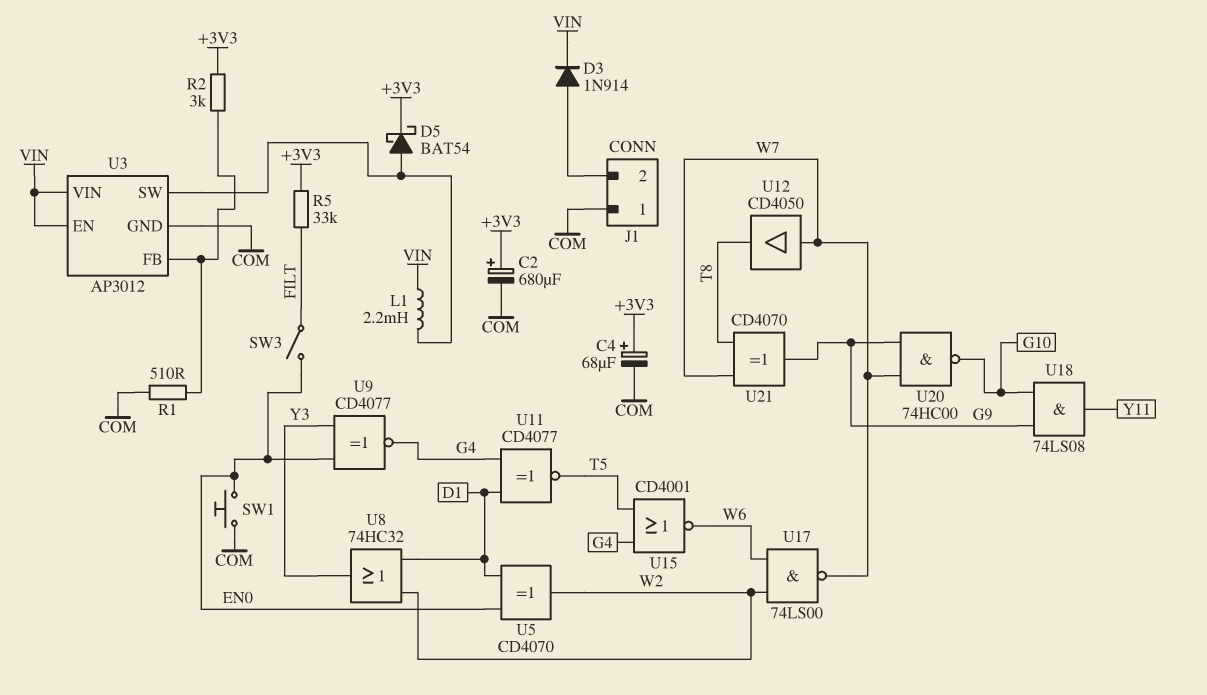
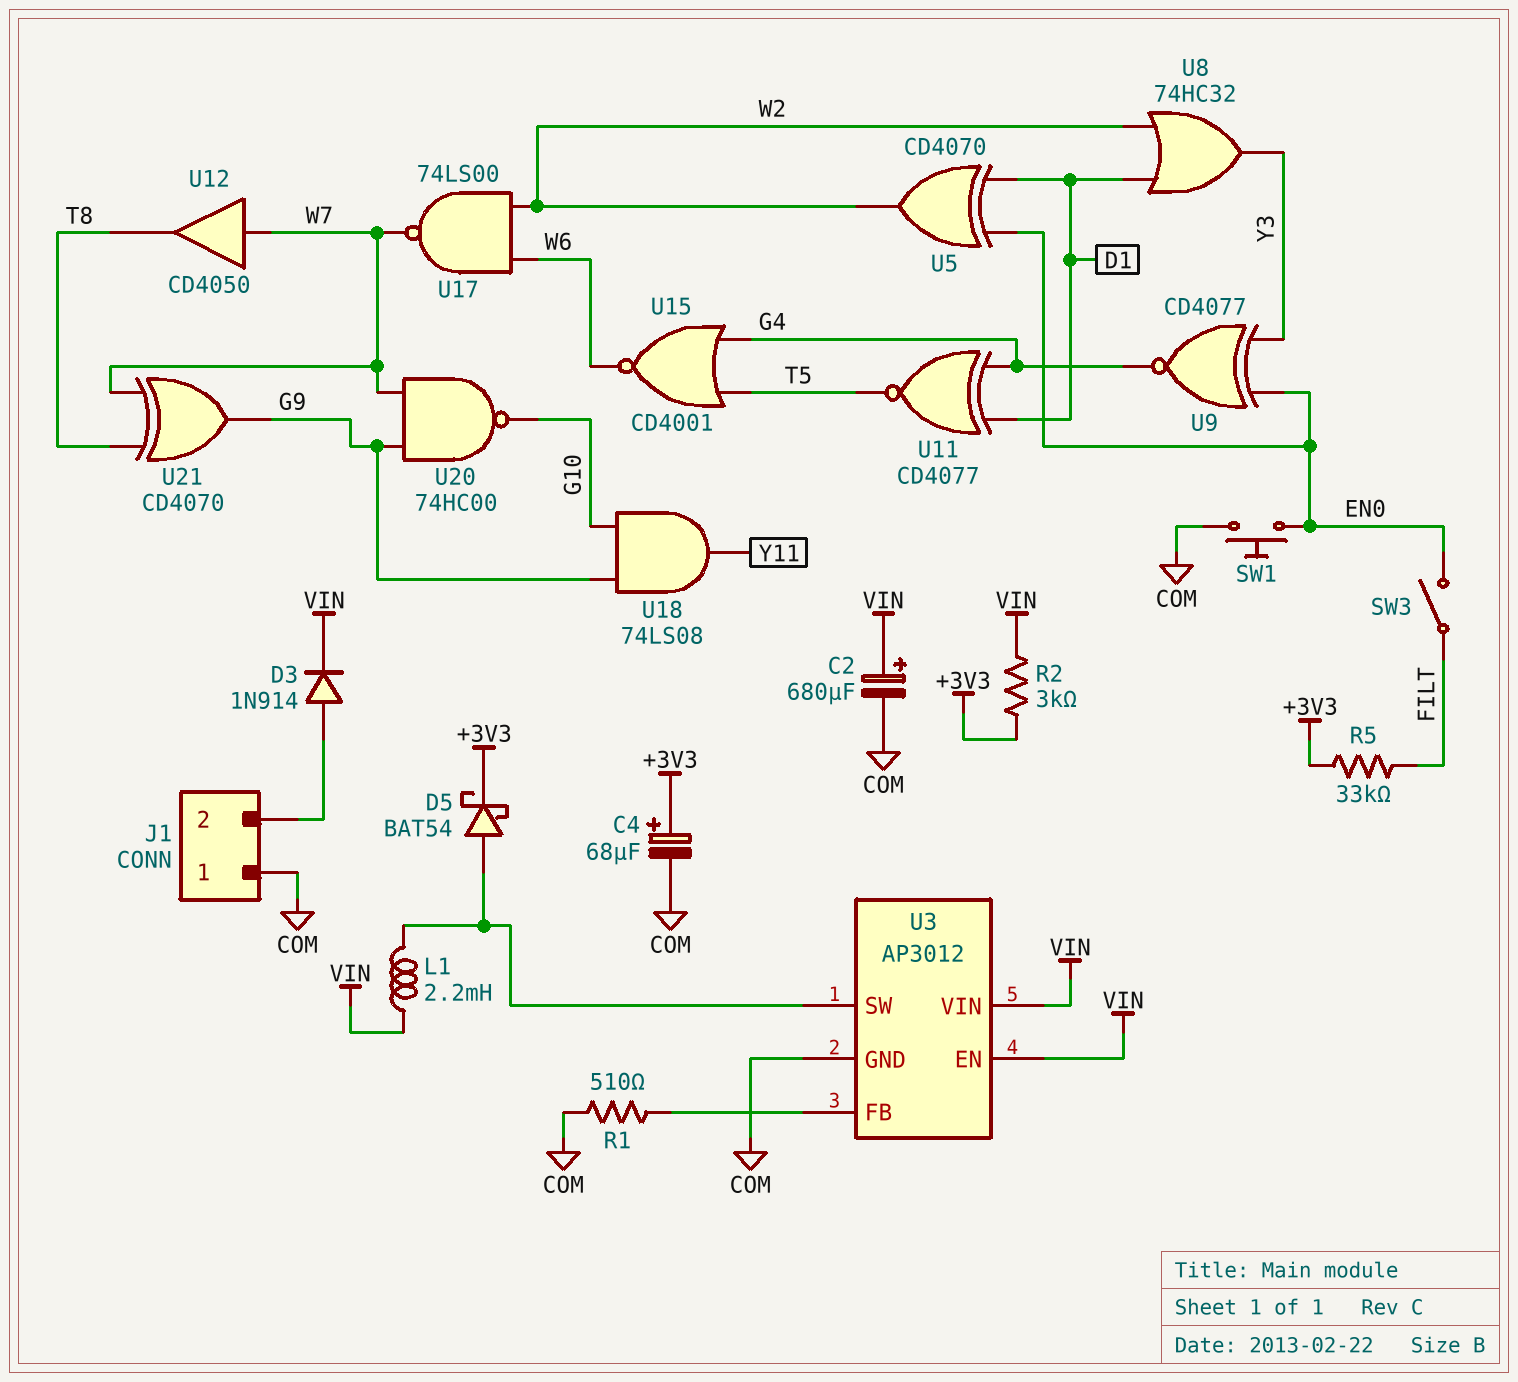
C2: 680uF (plus +3V3, minus COM) -> 680uF (plus VIN, minus COM)
R2: 3k (+3V3, U3/FB) -> 3k (+3V3, VIN)

